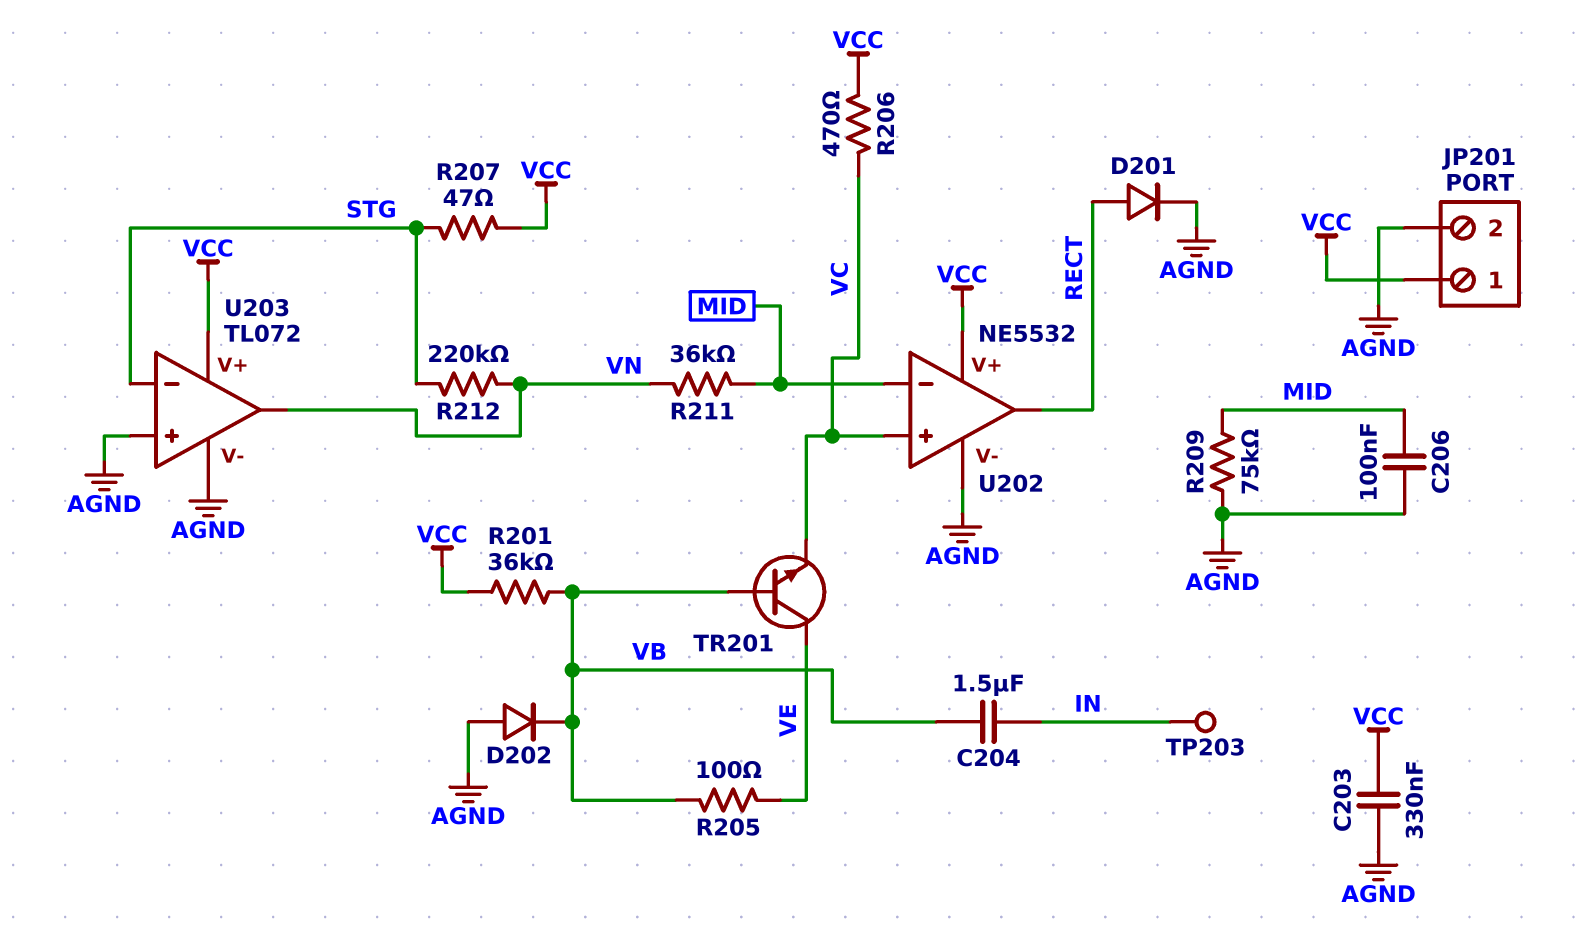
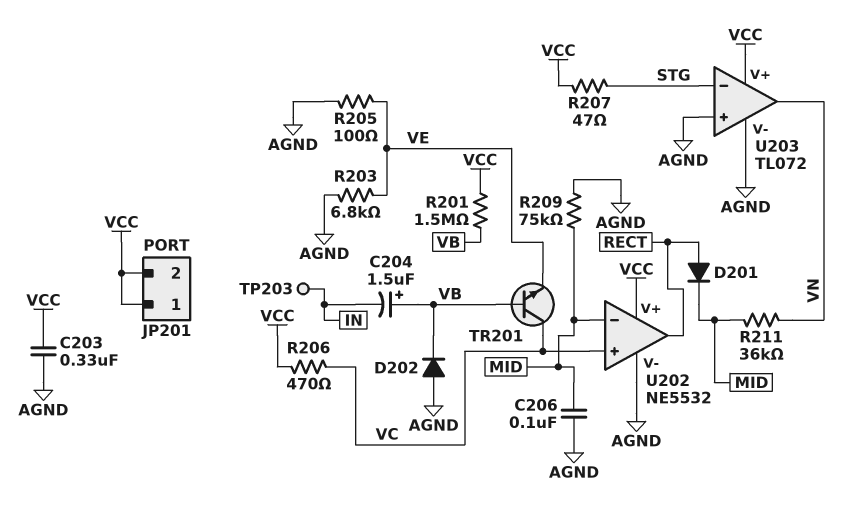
C204: 1.5uF (IN, VB) -> 1.5uF (plus VB, minus IN)
D201: diode (A RECT, K AGND) -> diode (A RECT, K MID)
JP201 pin 2: AGND -> VCC
R201: 36k (VB, VCC) -> 1.5M (VB, VCC)
R203: none -> 6.8k (AGND, VE)
R205: 100 (VB, VE) -> 100 (AGND, VE)
R212: 220k (STG, VN) -> none
TR201: NPN (B VB, C VE, E VC) -> NPN (B VB, C VC, E VE)

